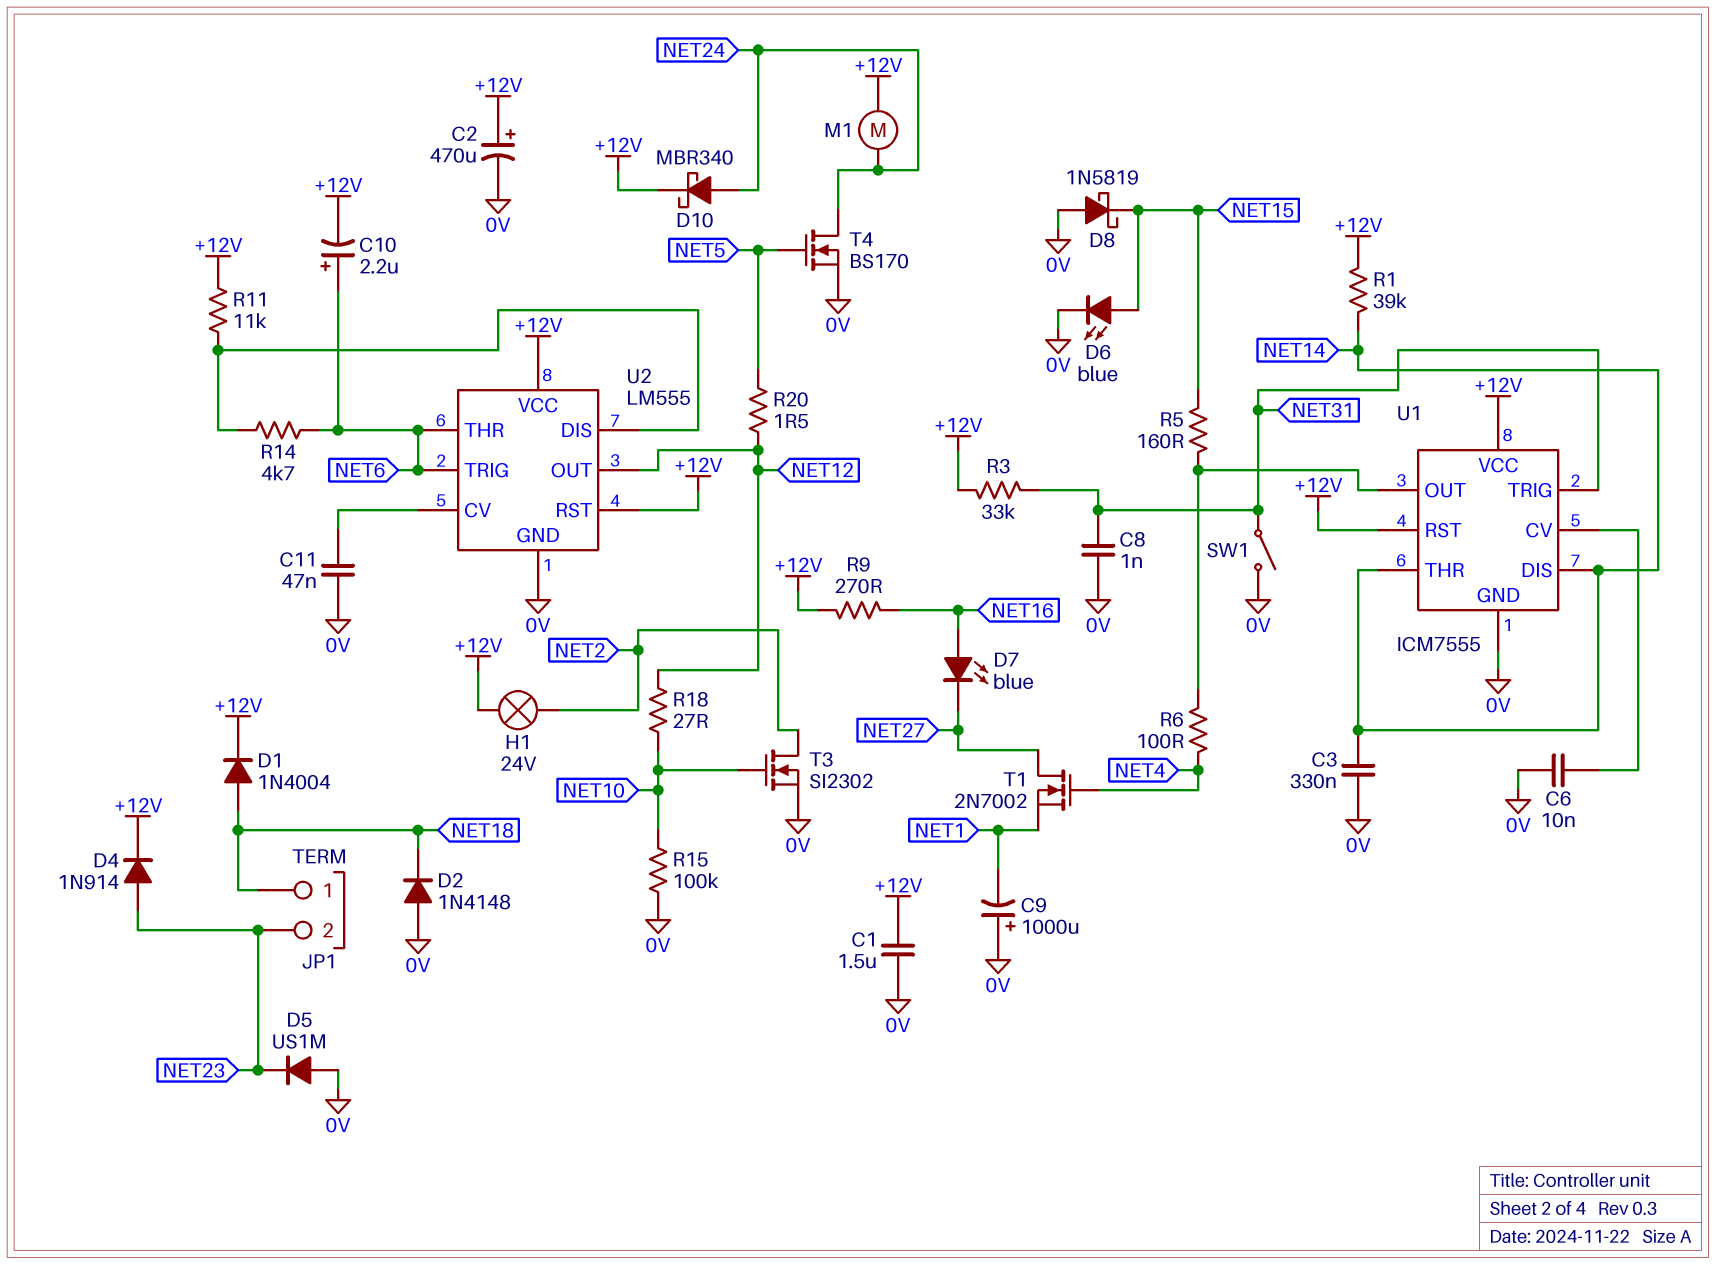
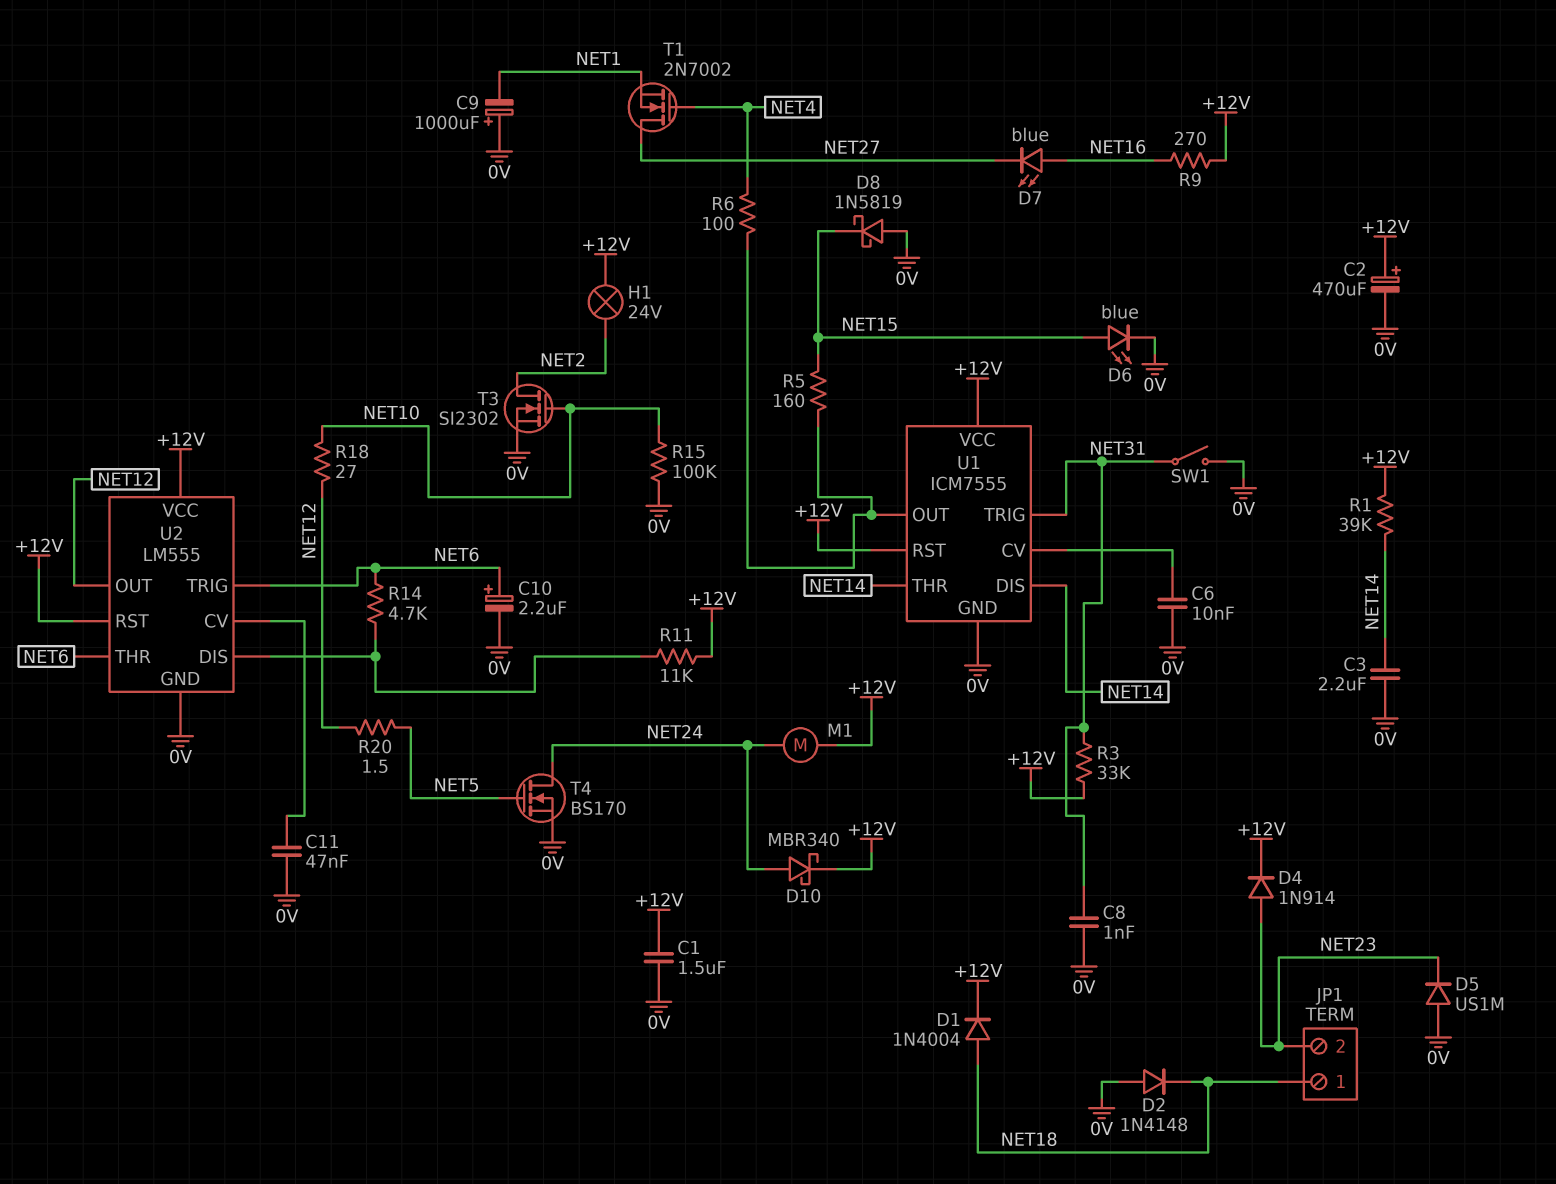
C3: 330nF (0V, NET14) -> 2.2uF (0V, NET14)
C10: 2.2uF (plus NET6, minus +12V) -> 2.2uF (plus NET6, minus 0V)

